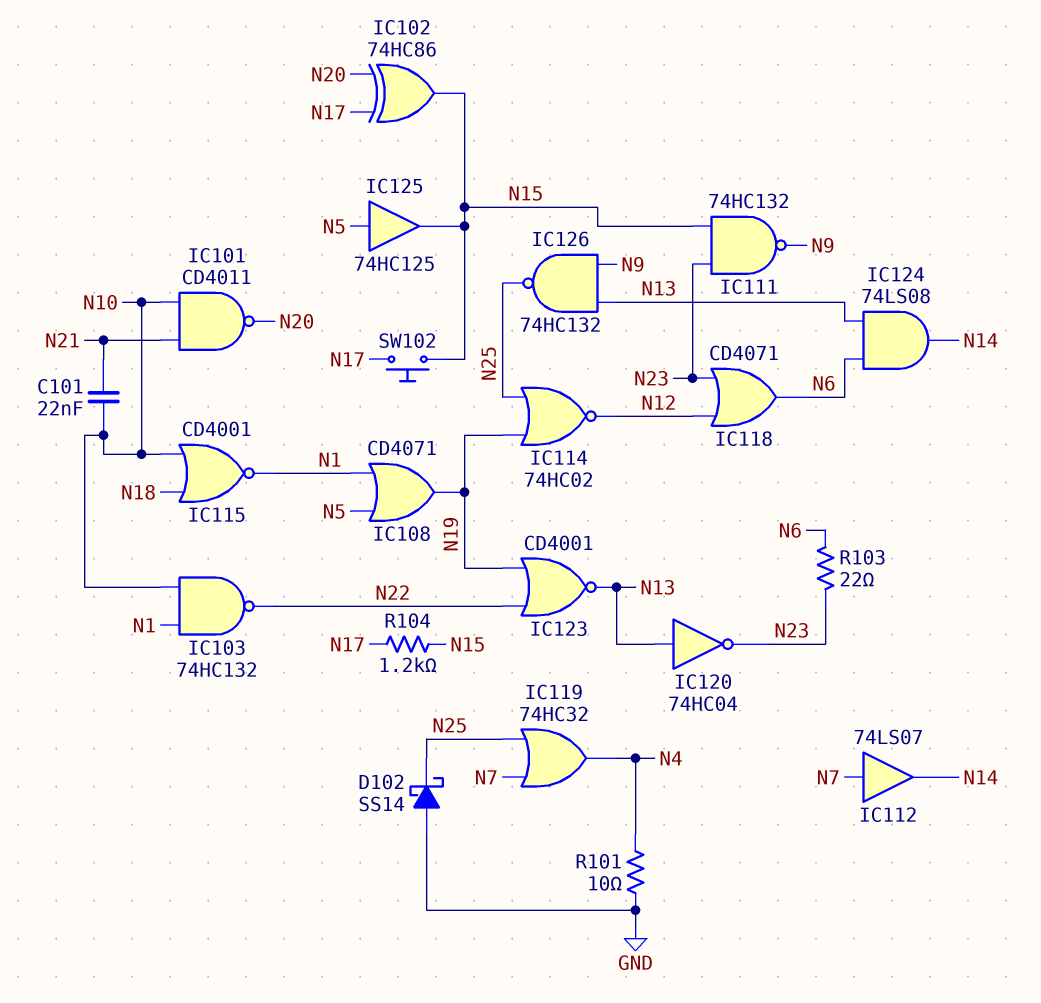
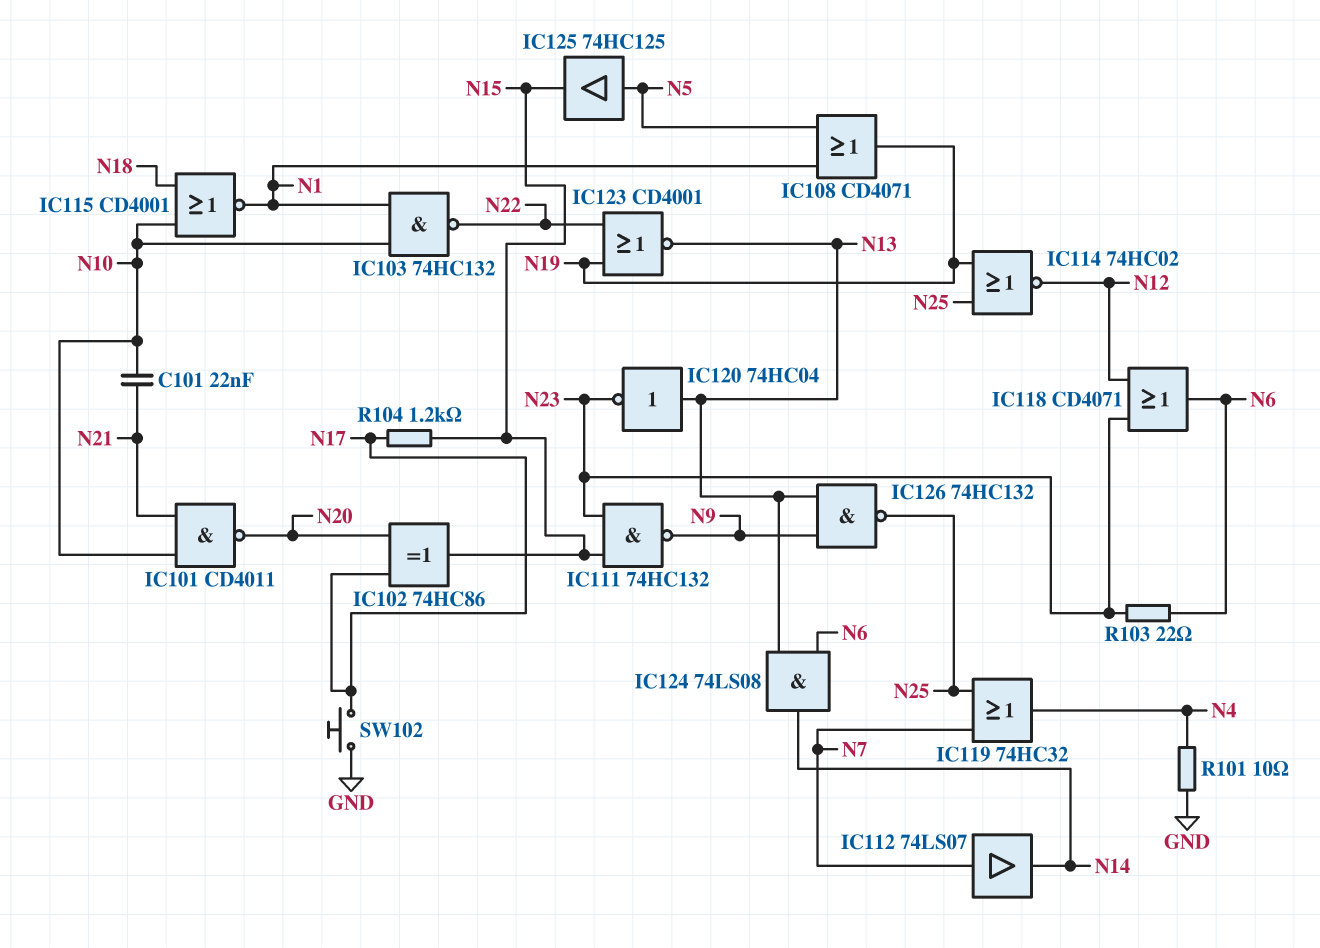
D102: schottky SS14 (A GND, K N25) -> none
SW102: button (N15, N17) -> button (GND, N17)

